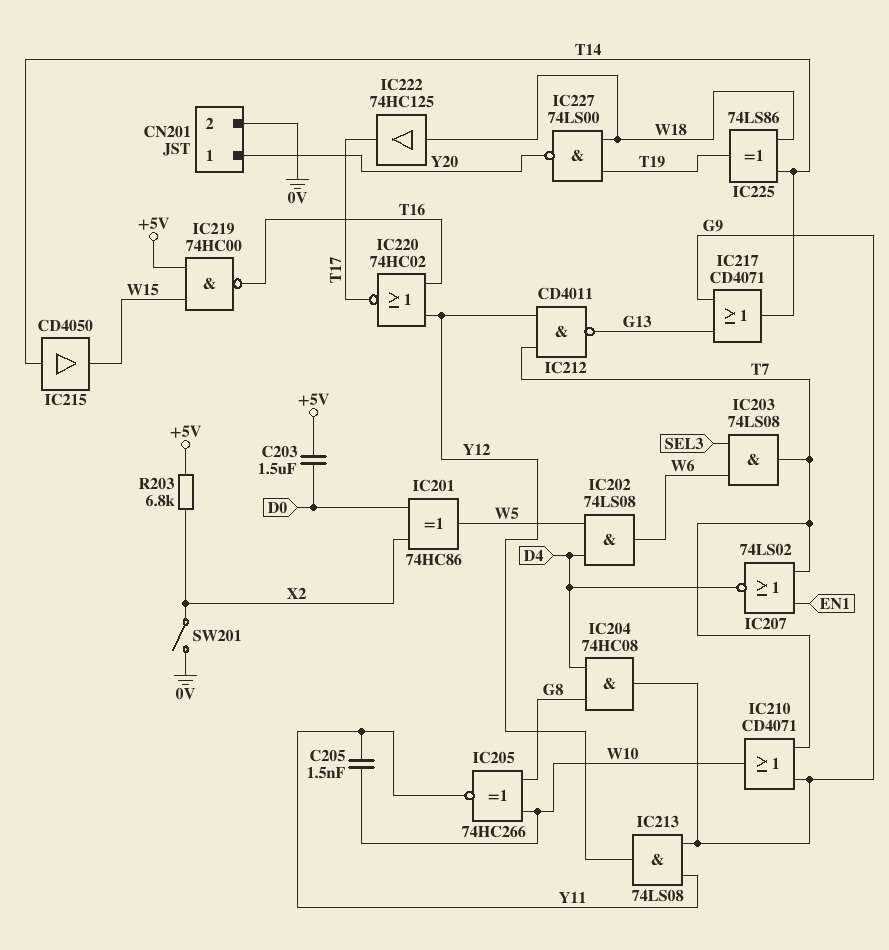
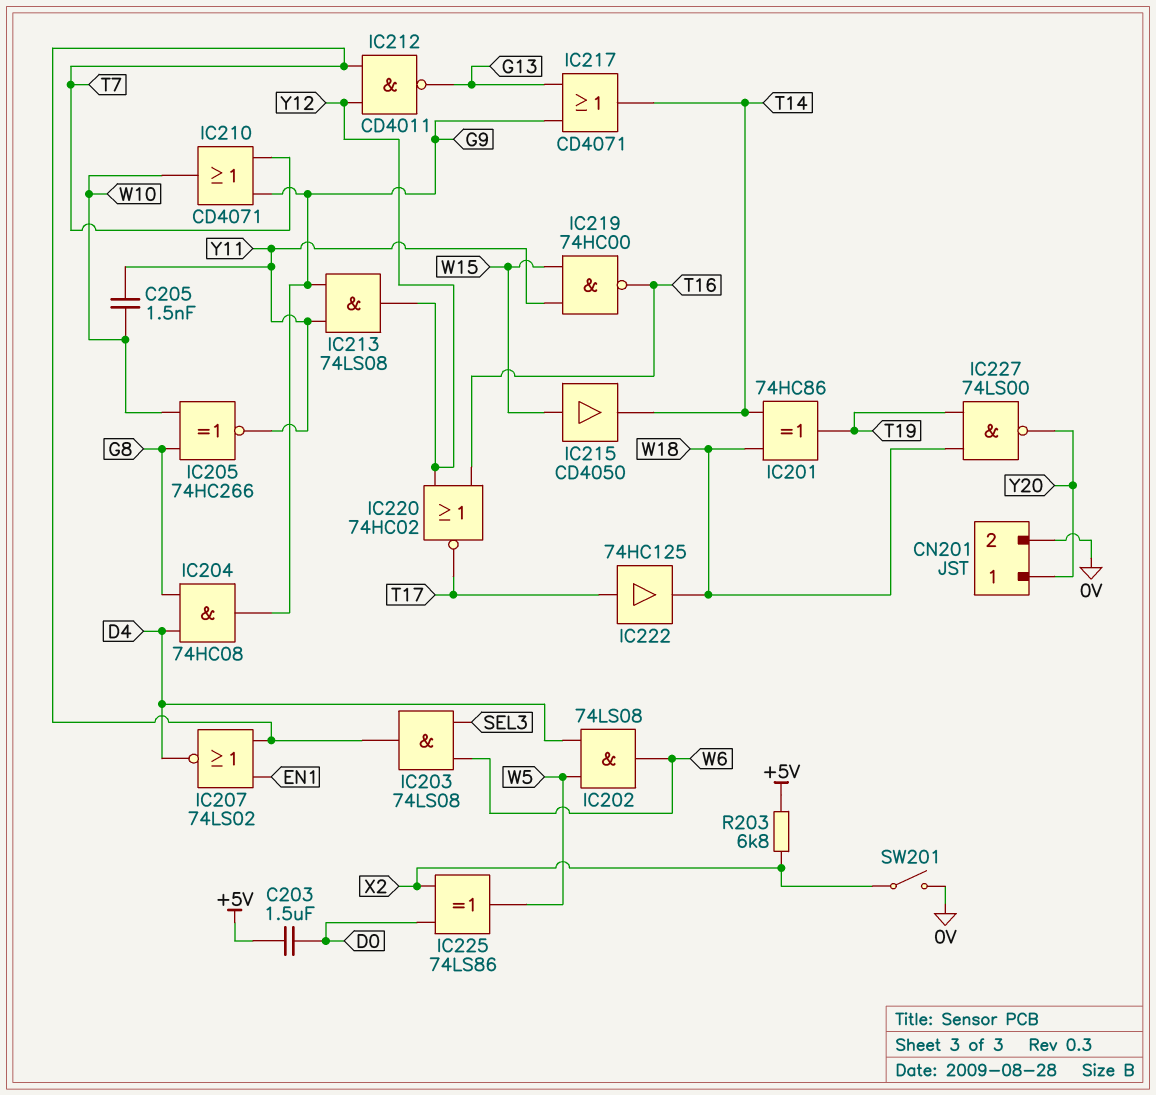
IC201: XOR 74HC86 (in D0, in X2, out W5) -> XOR 74HC86 (in T14, in W18, out T19)
IC215: buffer CD4050 (in T14, out W15) -> buffer CD4050 (in W15, out T14)
IC219: NAND 74HC00 (in +5V, in W15, out T16) -> NAND 74HC00 (in W15, in Y11, out T16)
IC222: buffer 74HC125 (in W18, out T17) -> buffer 74HC125 (in T17, out W18)
IC225: XOR 74LS86 (in T14, in W18, out T19) -> XOR 74LS86 (in D0, in X2, out W5)

